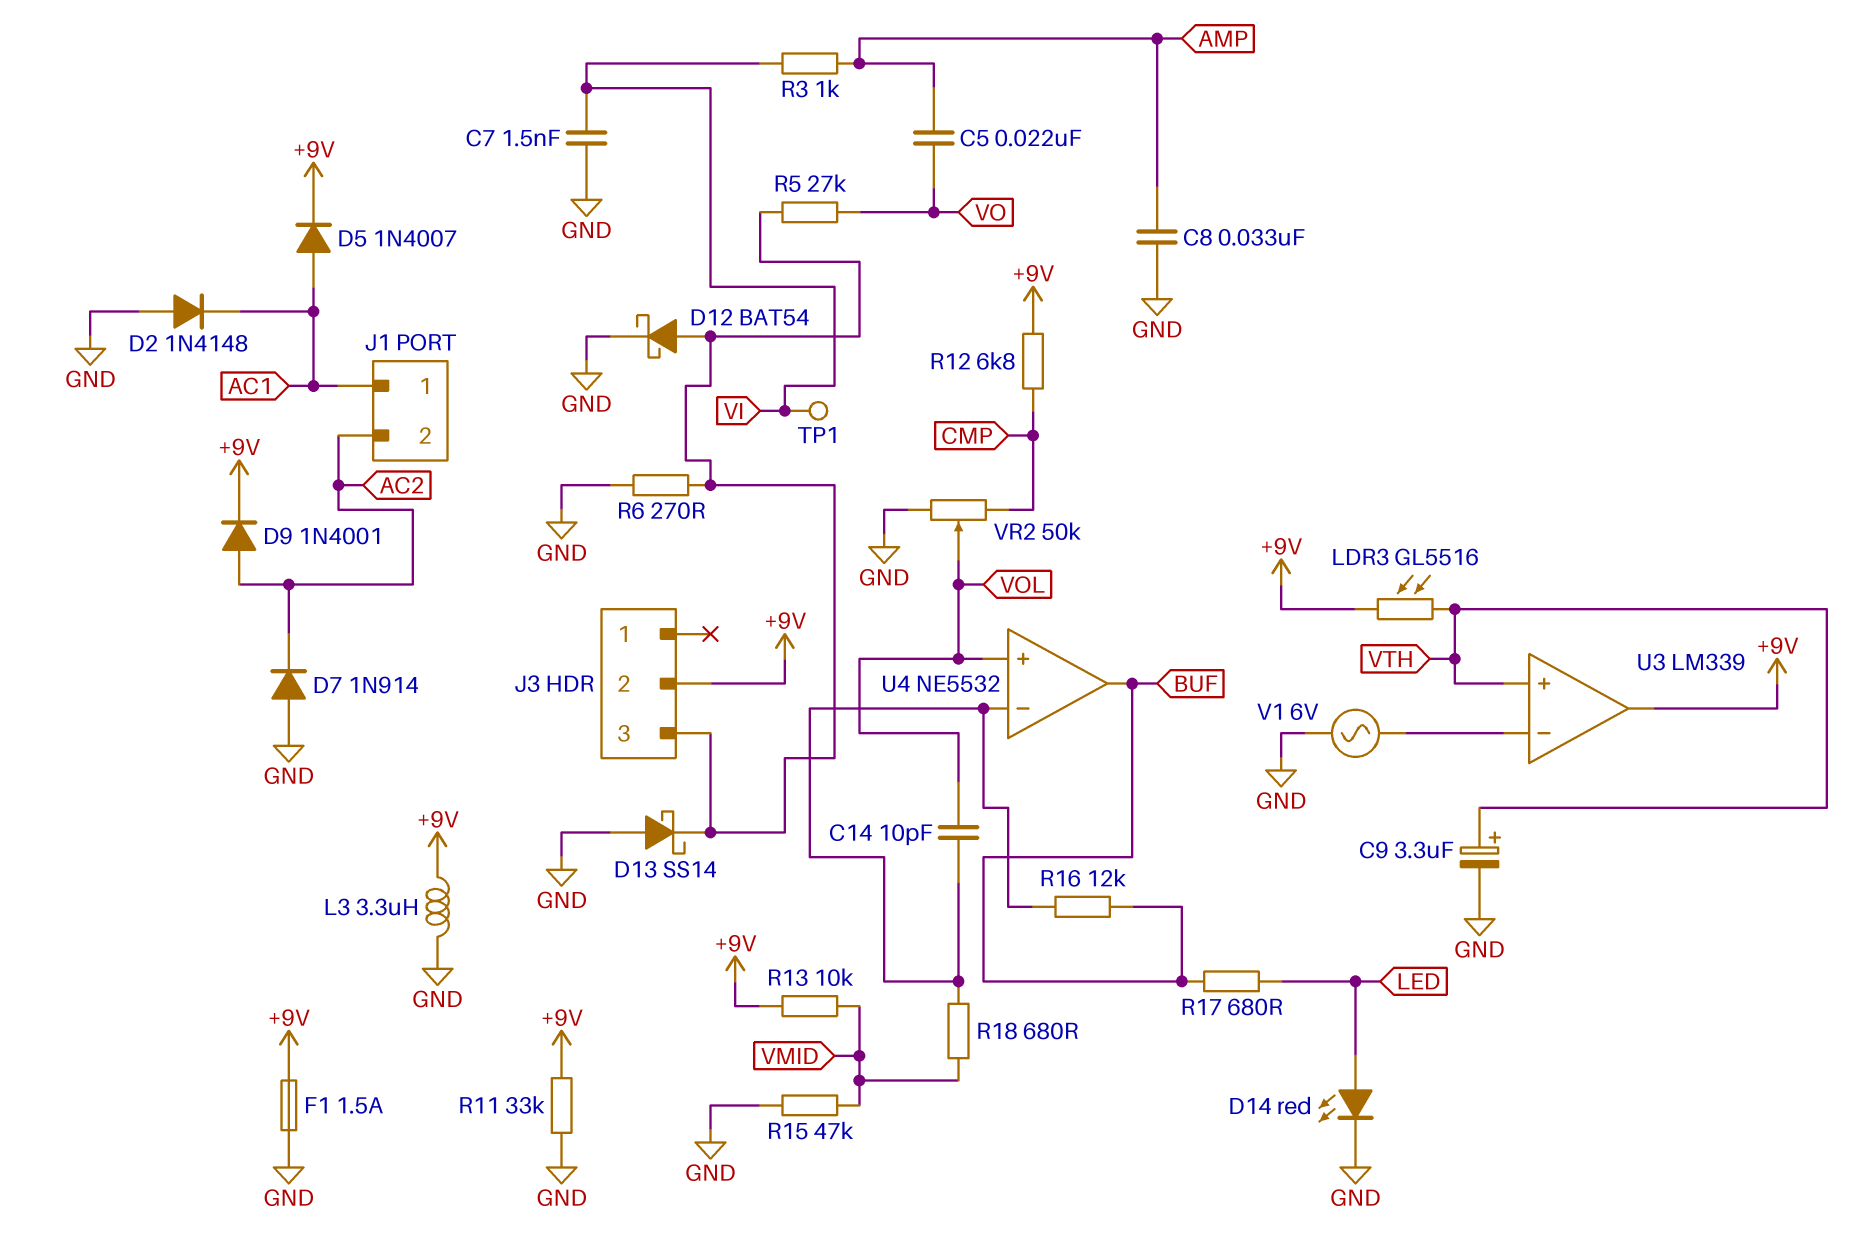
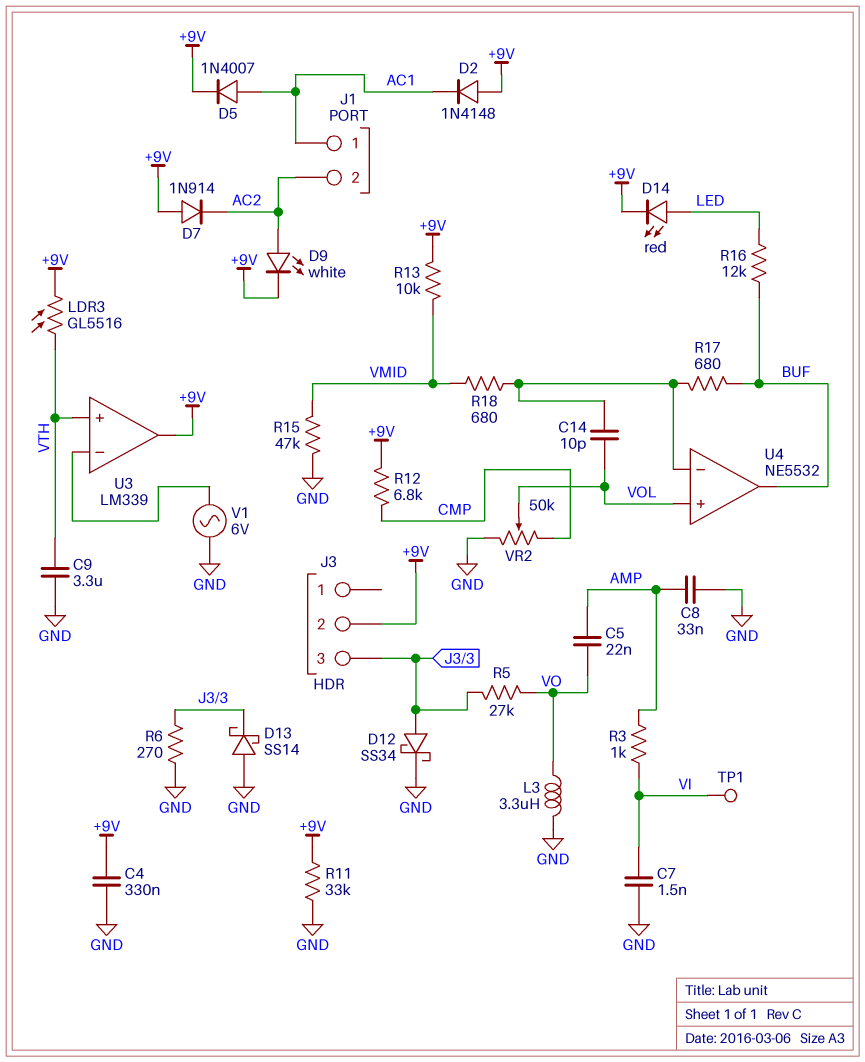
C4: none -> 330nF (+9V, GND)
C9: 3.3uF (plus VTH, minus GND) -> 3.3uF (GND, VTH)
D2: diode 1N4148 (A GND, K AC1) -> diode 1N4148 (A +9V, K AC1)
D7: diode 1N914 (A GND, K AC2) -> diode 1N914 (A +9V, K AC2)
D9: diode 1N4001 (A AC2, K +9V) -> LED white (A AC2, K +9V)
D12: schottky BAT54 (A J3/3, K GND) -> schottky SS34 (A J3/3, K GND)
D14: LED red (A LED, K GND) -> LED red (A LED, K +9V)
F1: 1.5A (+9V, GND) -> none
L3: 3.3uH (+9V, GND) -> 3.3uH (GND, VO)
R16: 12k (BUF, U4/in-) -> 12k (BUF, LED)
R17: 680 (BUF, LED) -> 680 (BUF, U4/in-)

